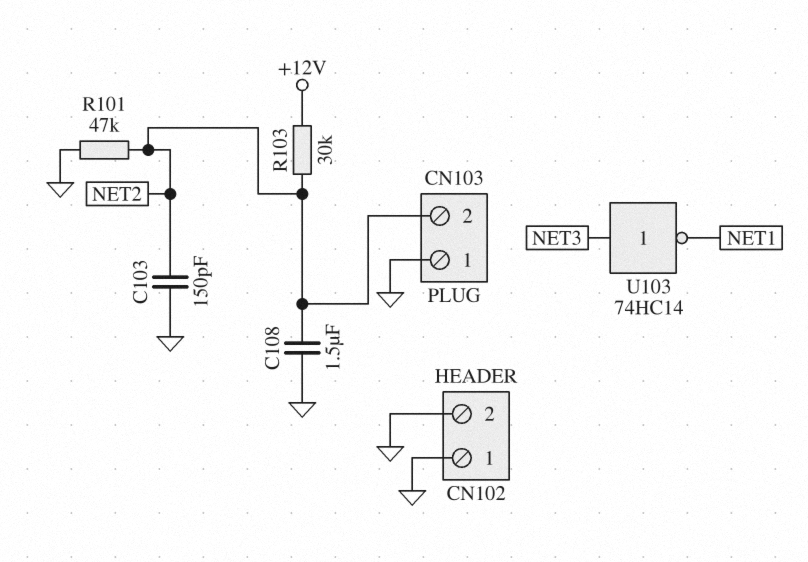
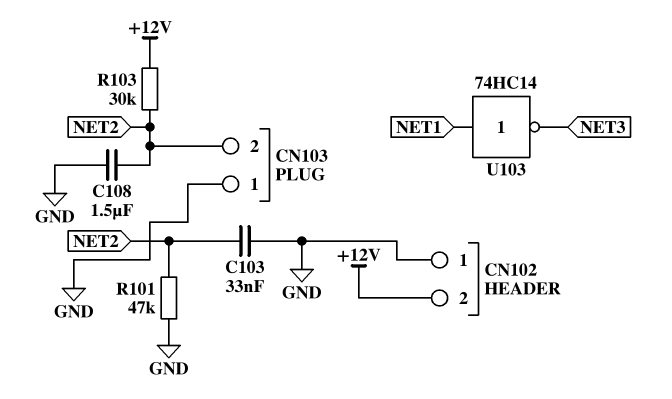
C103: 150pF (GND, NET2) -> 33nF (GND, NET2)
CN102 pin 2: GND -> +12V
U103: NOT 74HC14 (in NET3, out NET1) -> NOT 74HC14 (in NET1, out NET3)

